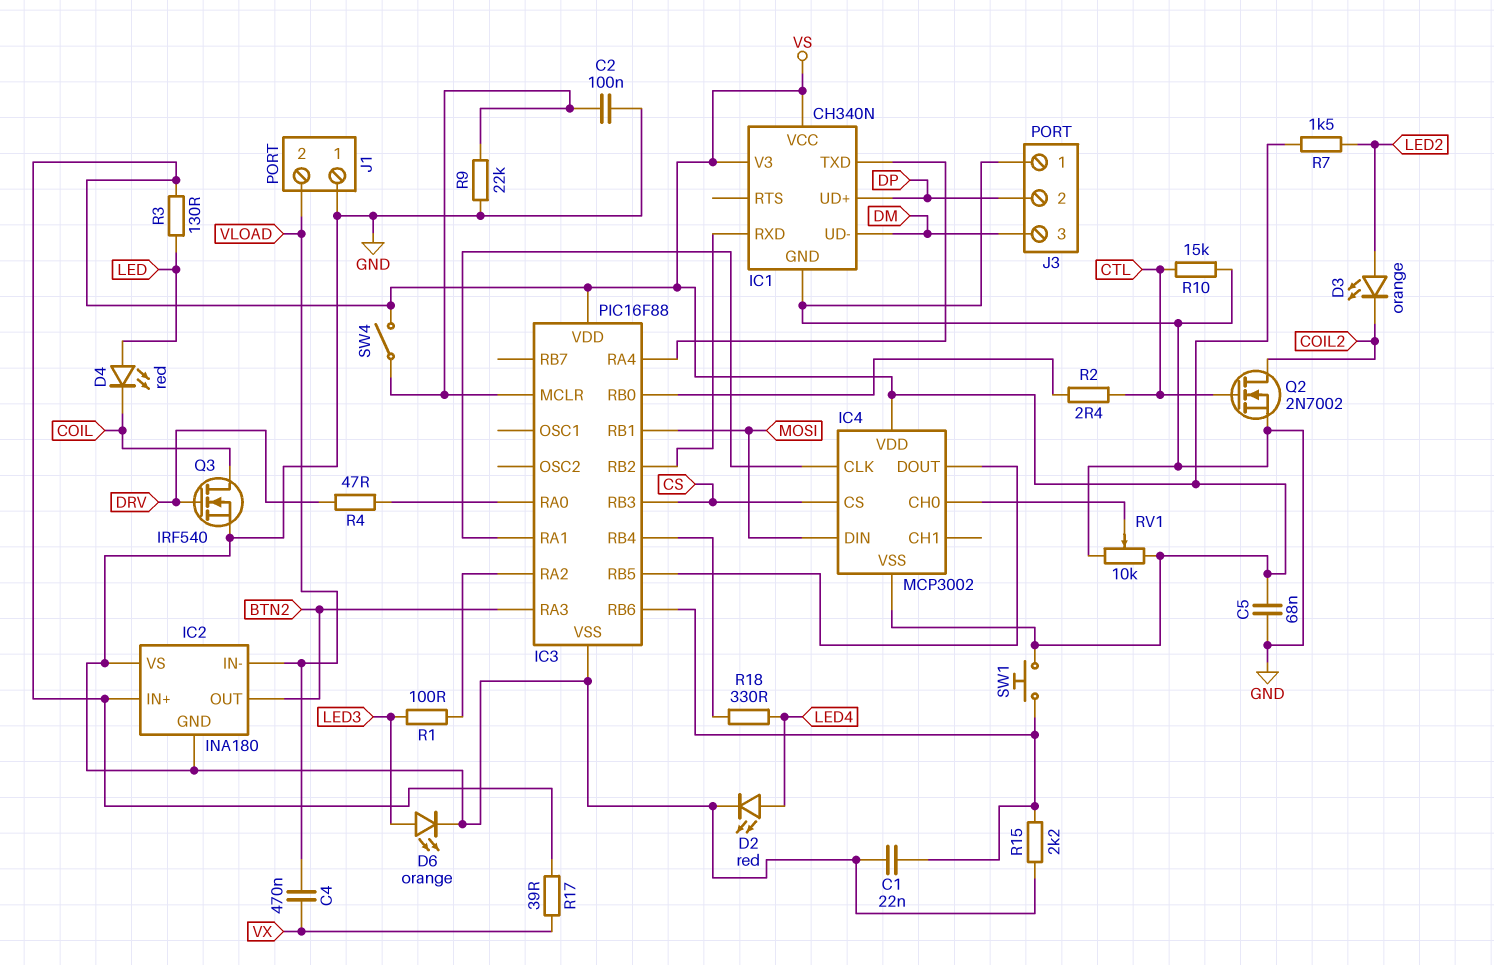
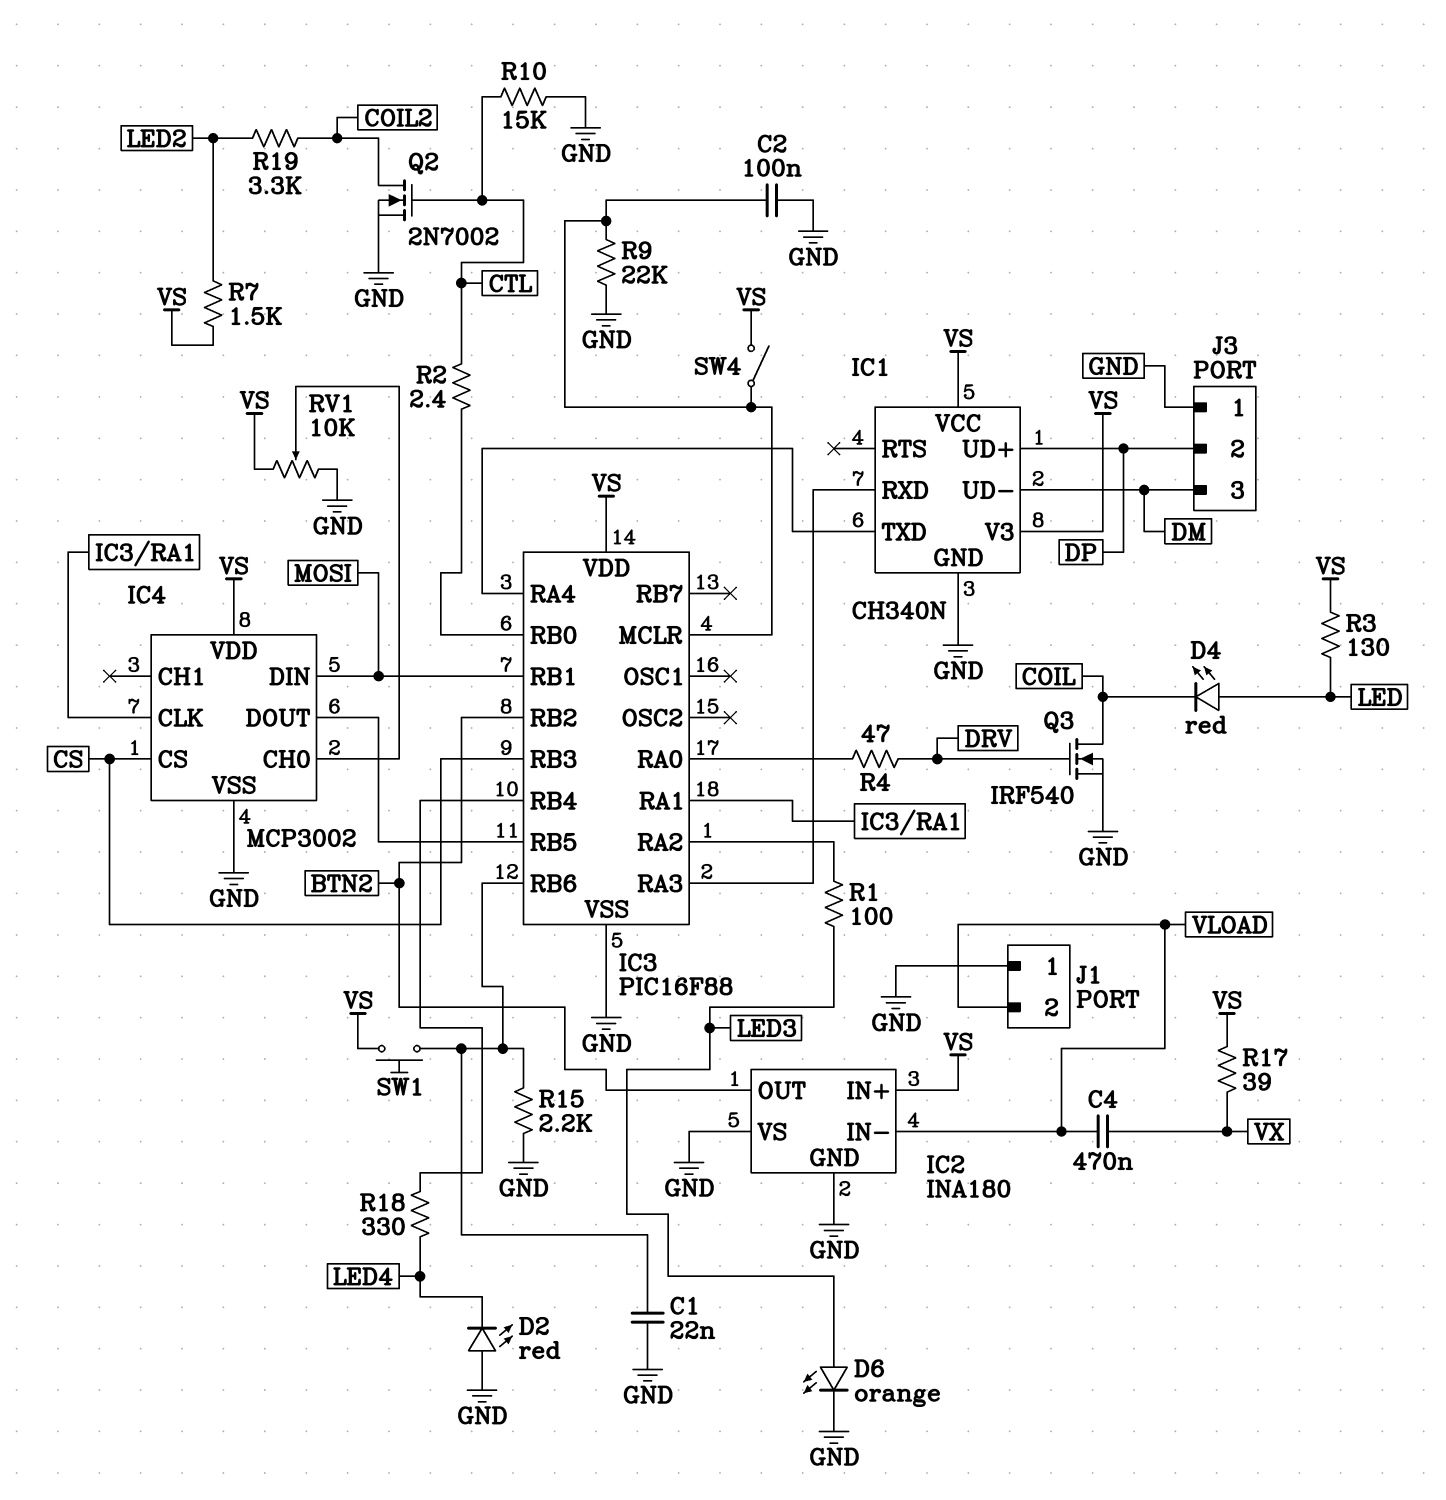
C5: 68nF (GND, VS) -> none
D2: LED red (A LED4, K GND) -> LED red (A GND, K LED4)
D3: LED orange (A LED2, K COIL2) -> none
IC3 pin RA3: BTN2 -> IC1/RXD
IC3 pin RB2: IC1/RXD -> BTN2
IC4 pin VSS: VS -> GND
R19: none -> 3.3k (COIL2, LED2)

